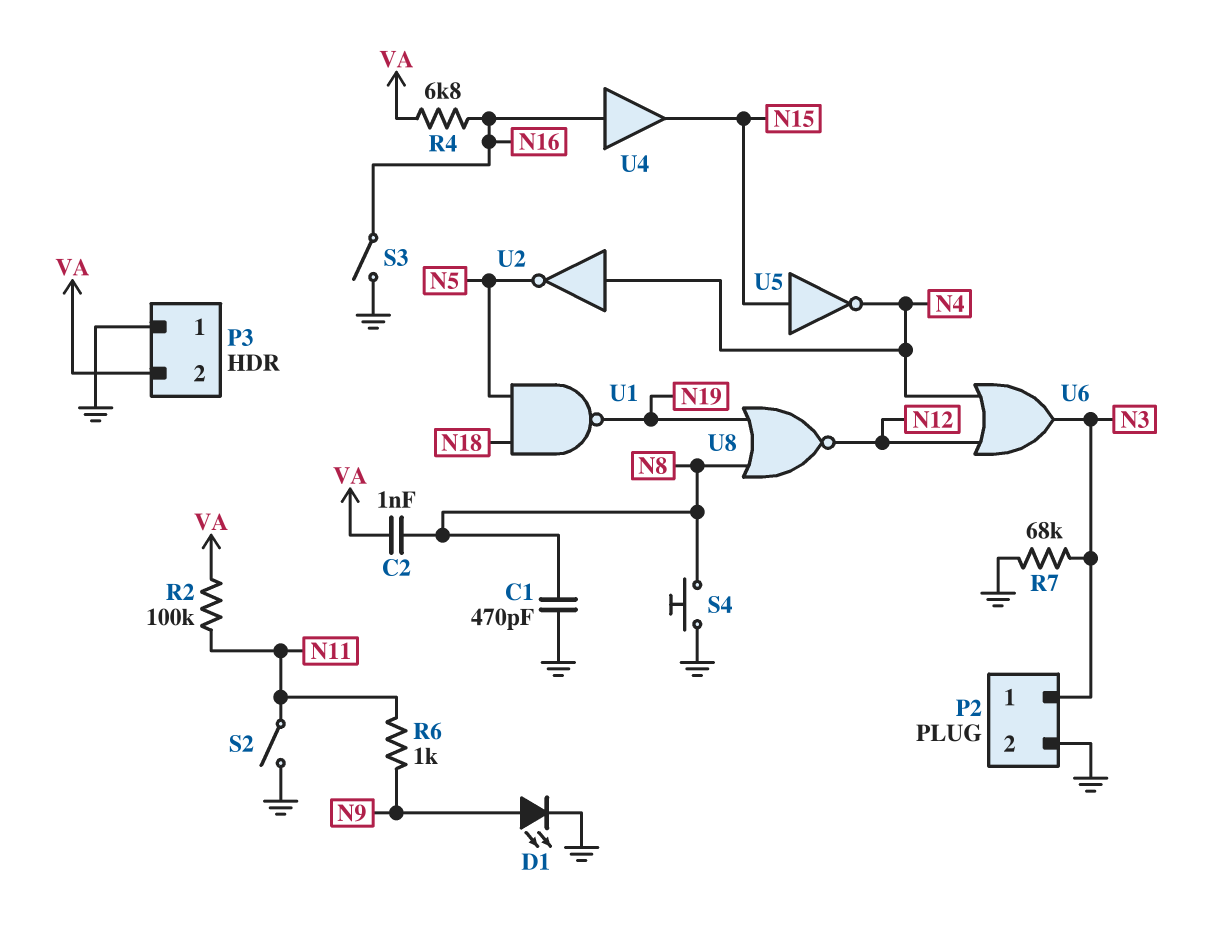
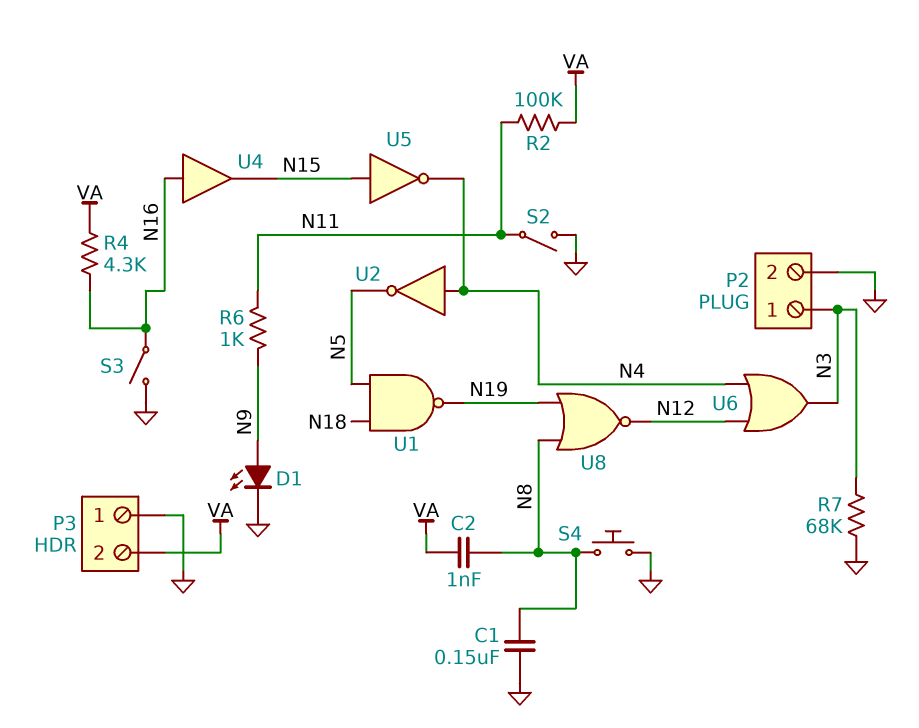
C1: 470pF (GND, N8) -> 150nF (GND, N8)
R4: 6.8k (N16, VA) -> 4.3k (N16, VA)

